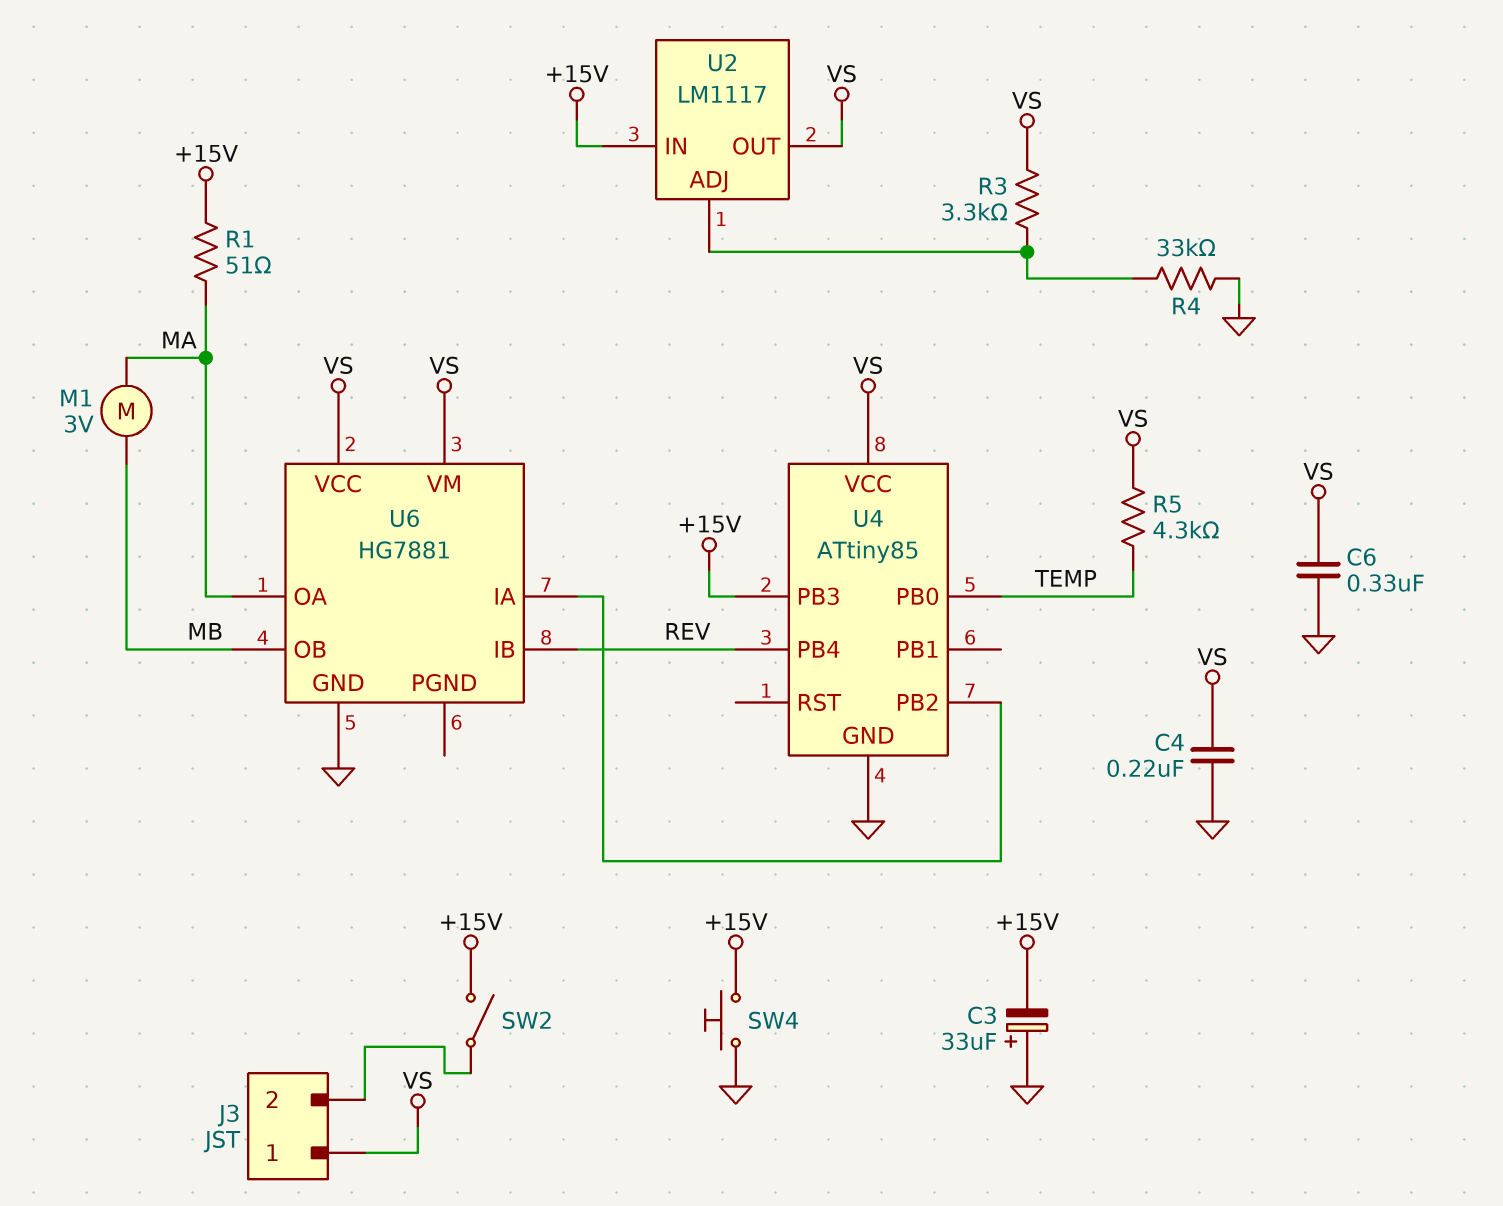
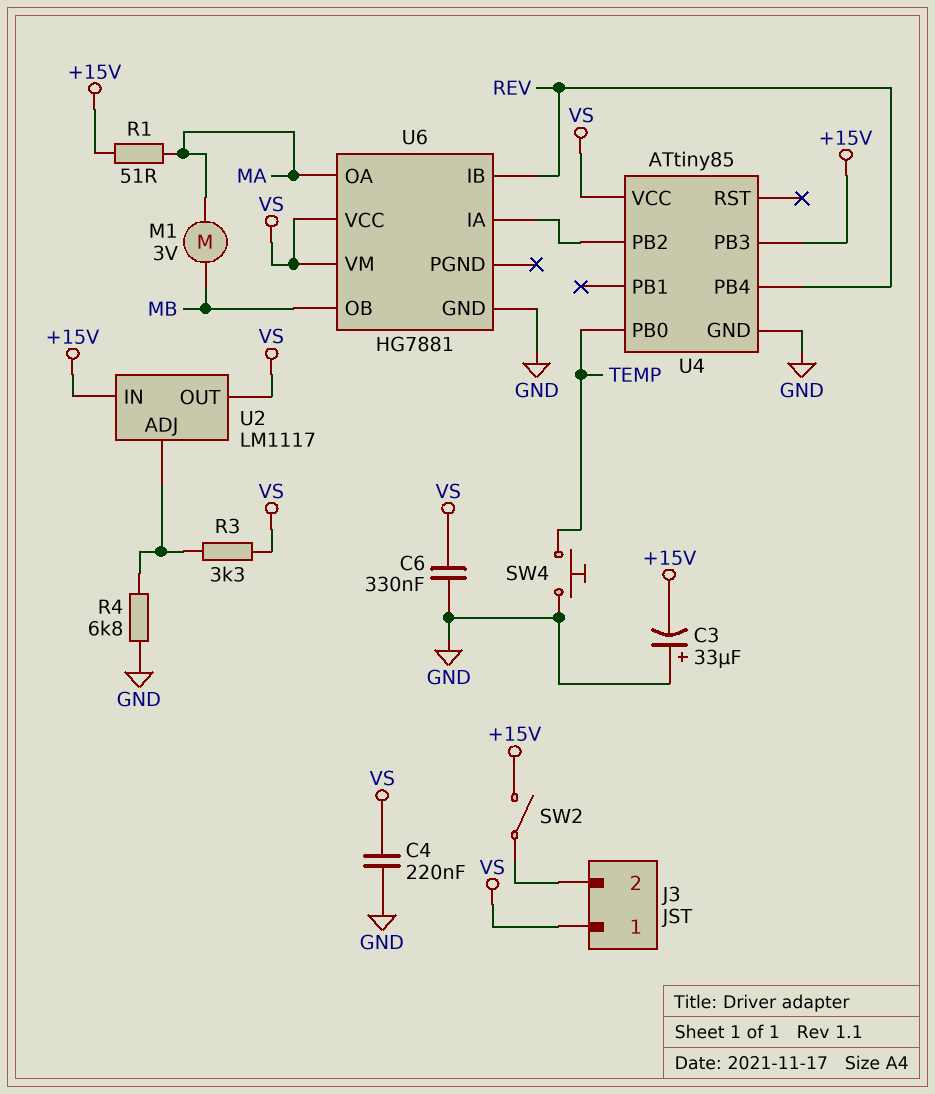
R4: 33k (GND, U2/ADJ) -> 6.8k (GND, U2/ADJ)
R5: 4.3k (TEMP, VS) -> none
SW4: button (+15V, GND) -> button (GND, TEMP)

